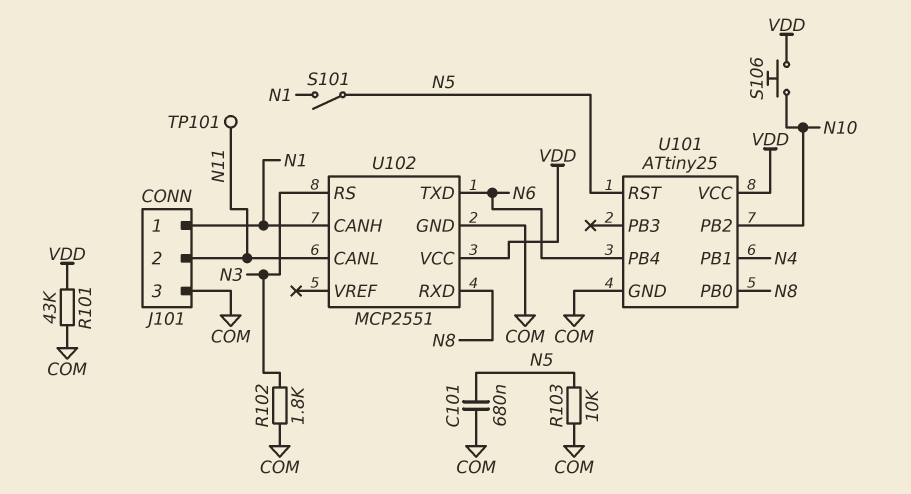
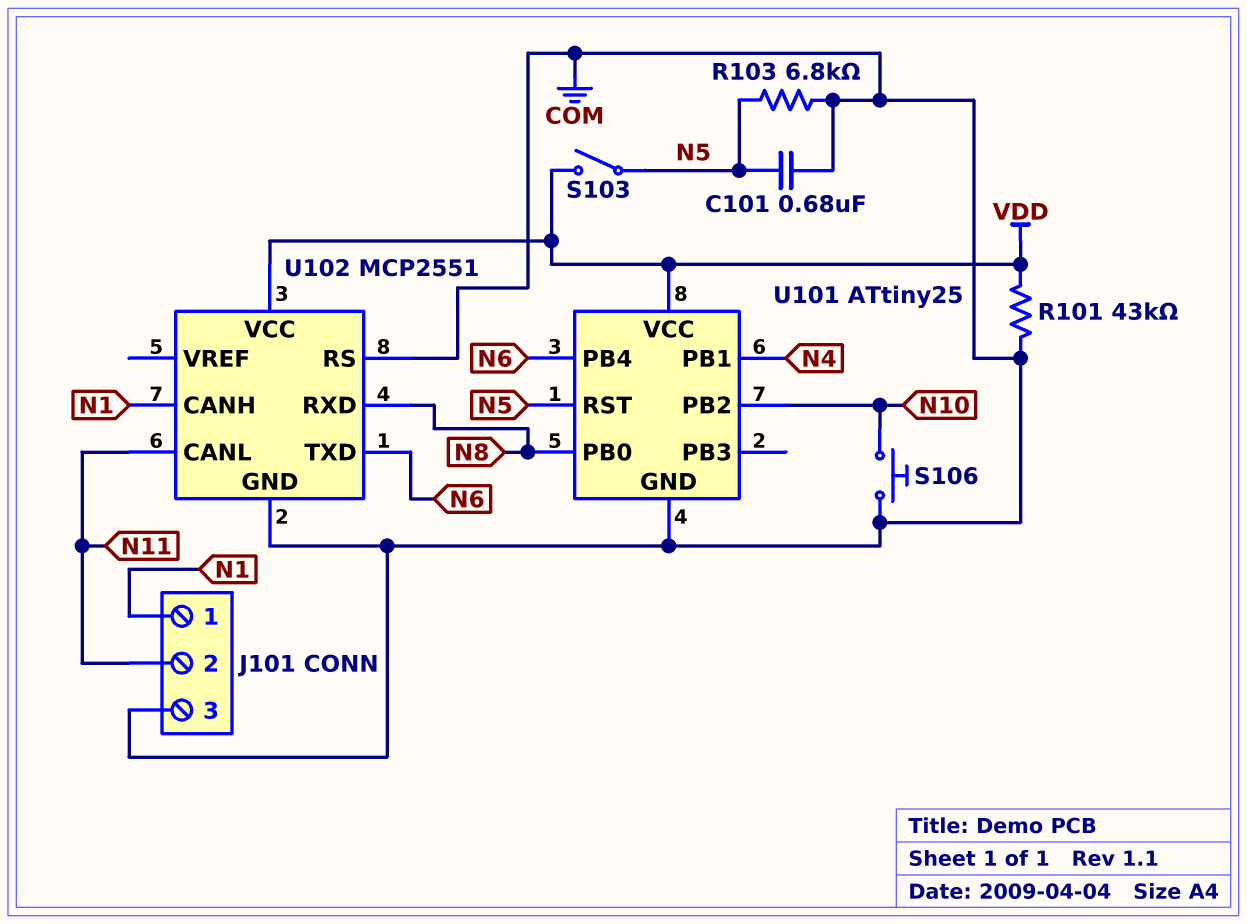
R102: 1.8k (COM, N3) -> none
R103: 10k (COM, N5) -> 6.8k (COM, N5)
S101: switch (N1, N5) -> none
S103: none -> switch (N5, VDD)
S106: button (N10, VDD) -> button (COM, N10)
TP101: test point (N11) -> none
U102 pin RS: N3 -> COM

